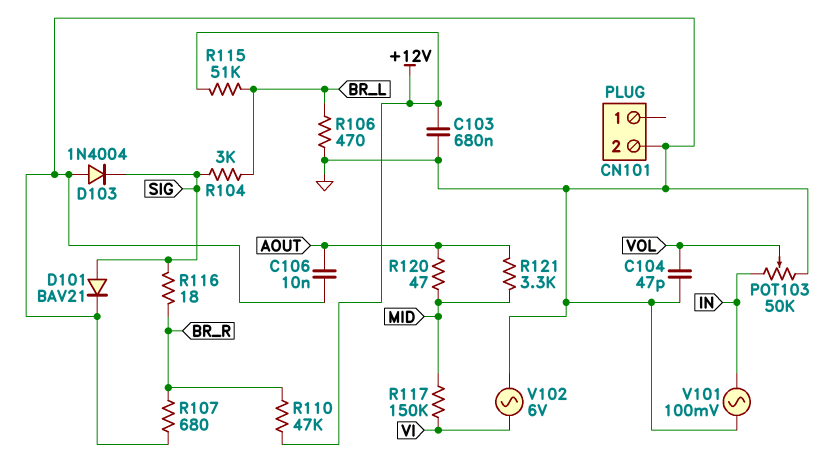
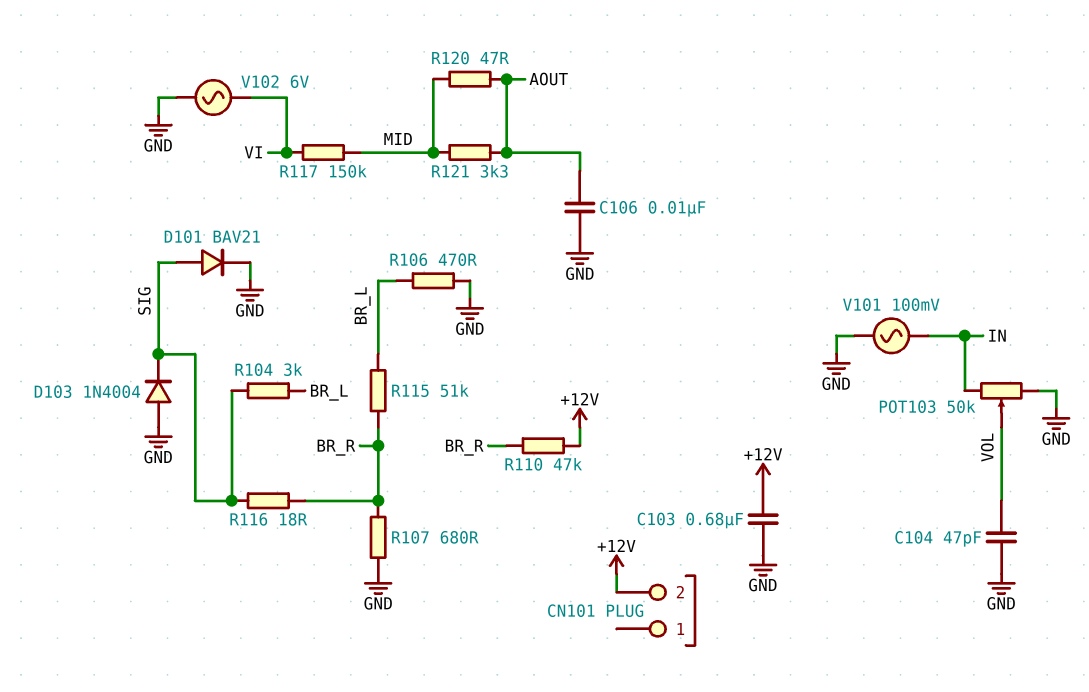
CN101 pin 2: GND -> +12V
R115: 51k (+12V, BR_L) -> 51k (BR_L, BR_R)

